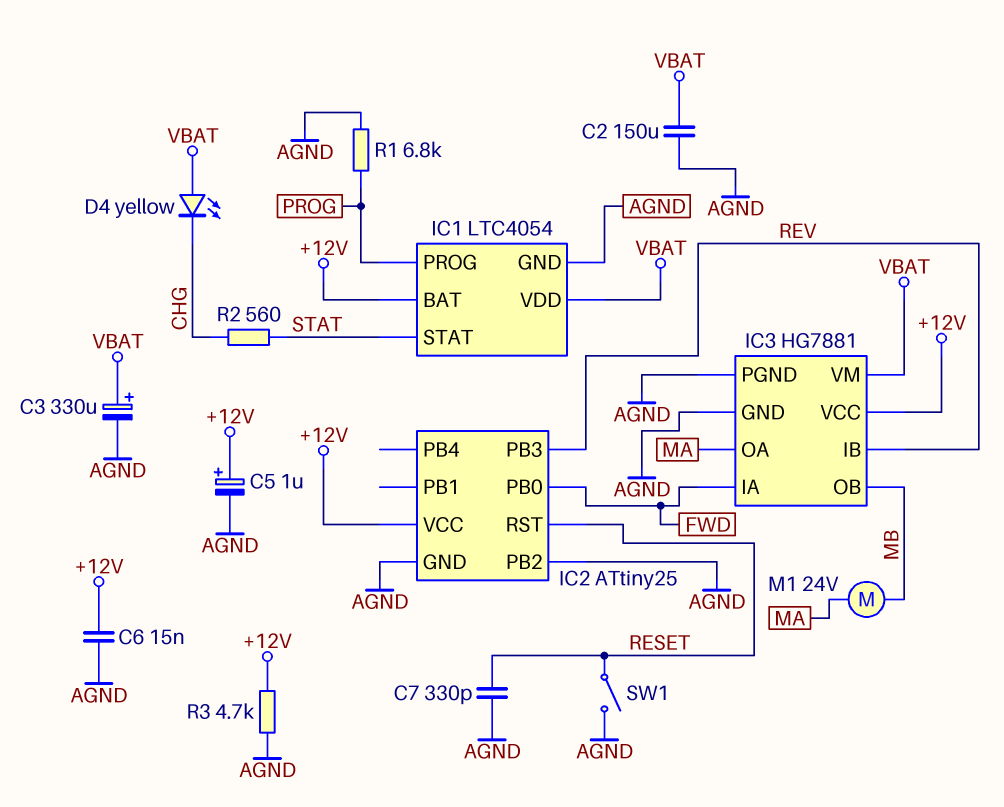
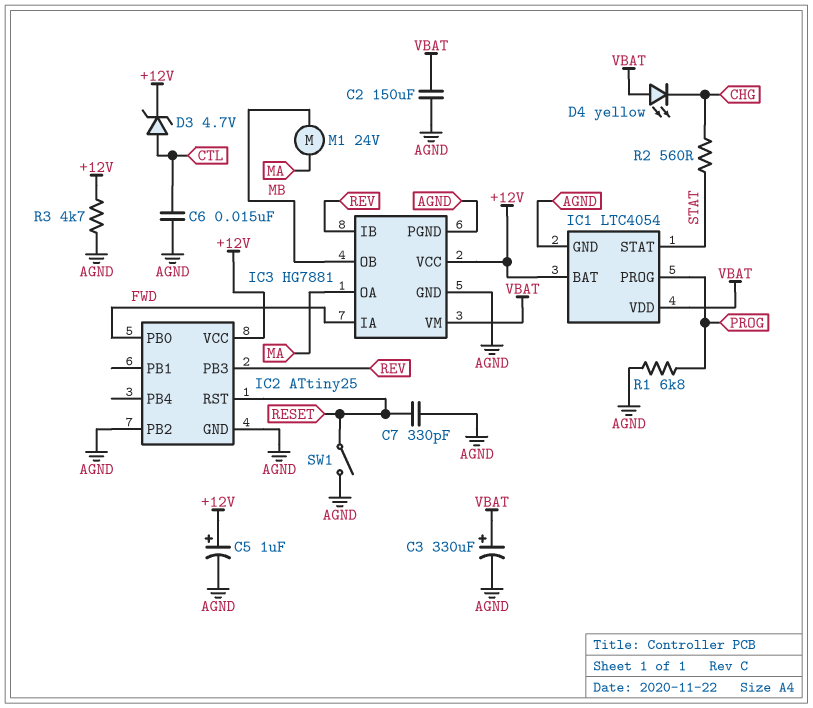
C6: 15nF (+12V, AGND) -> 15nF (AGND, CTL)
D3: none -> zener 4.7V (A CTL, K +12V)

